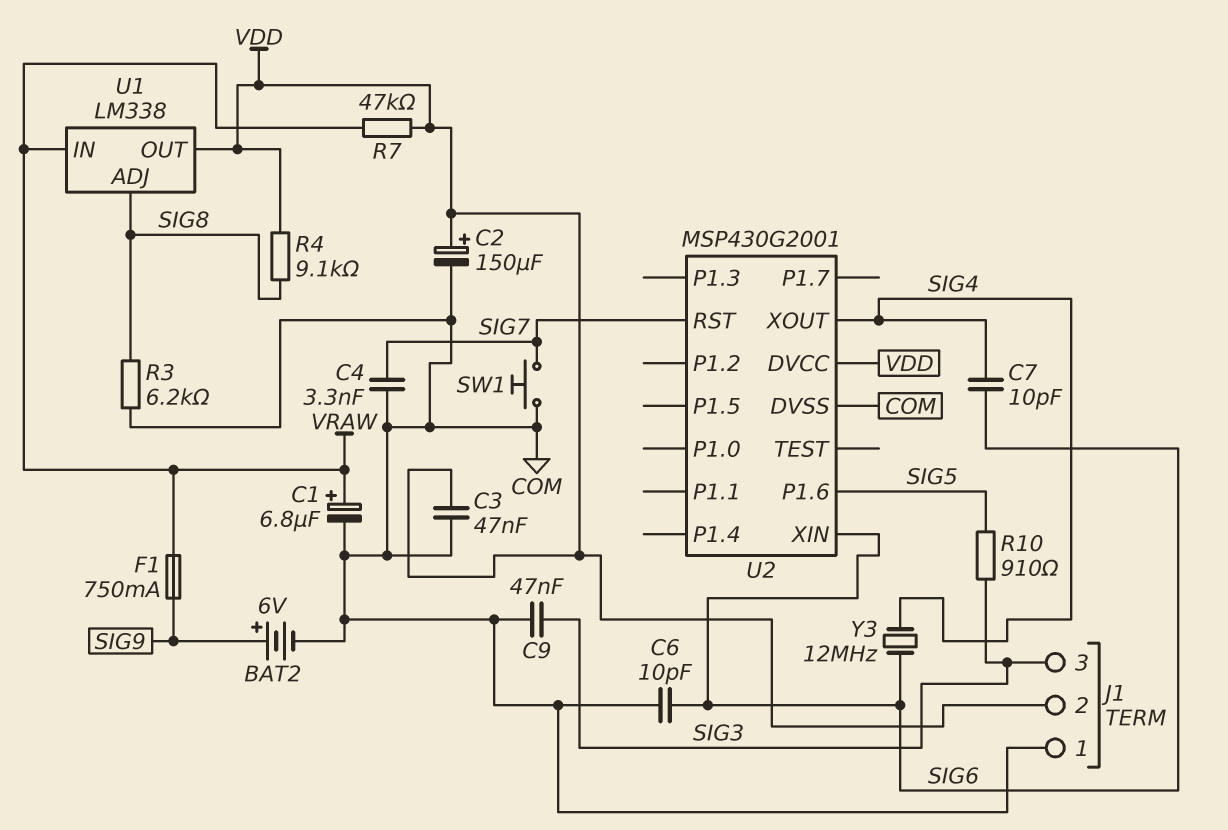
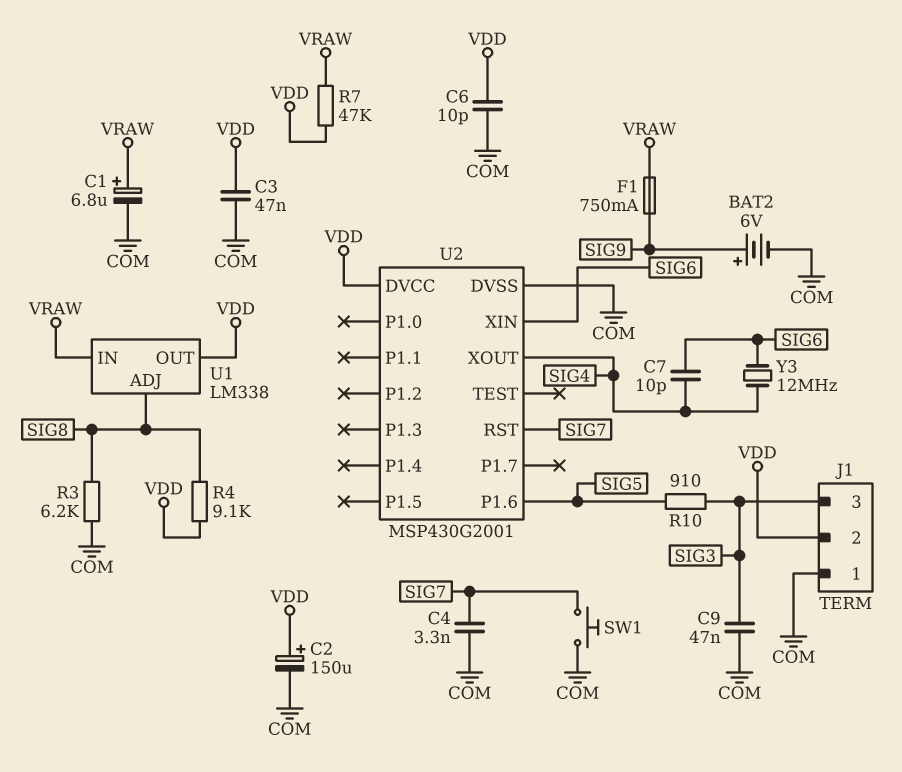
C6: 10pF (COM, SIG6) -> 10pF (COM, VDD)

